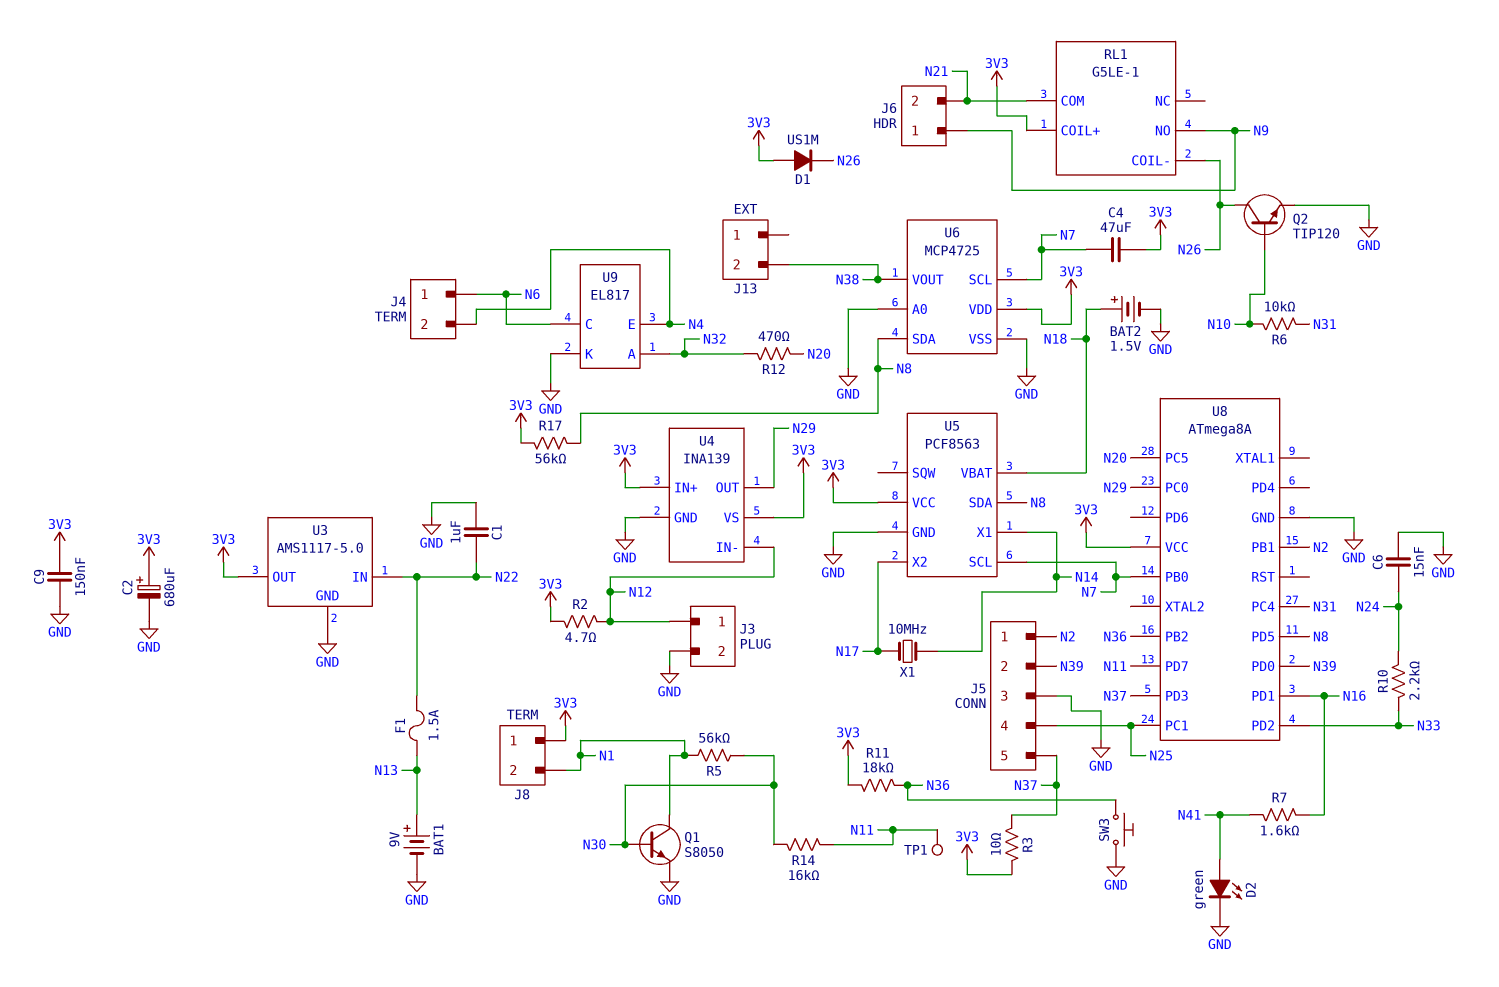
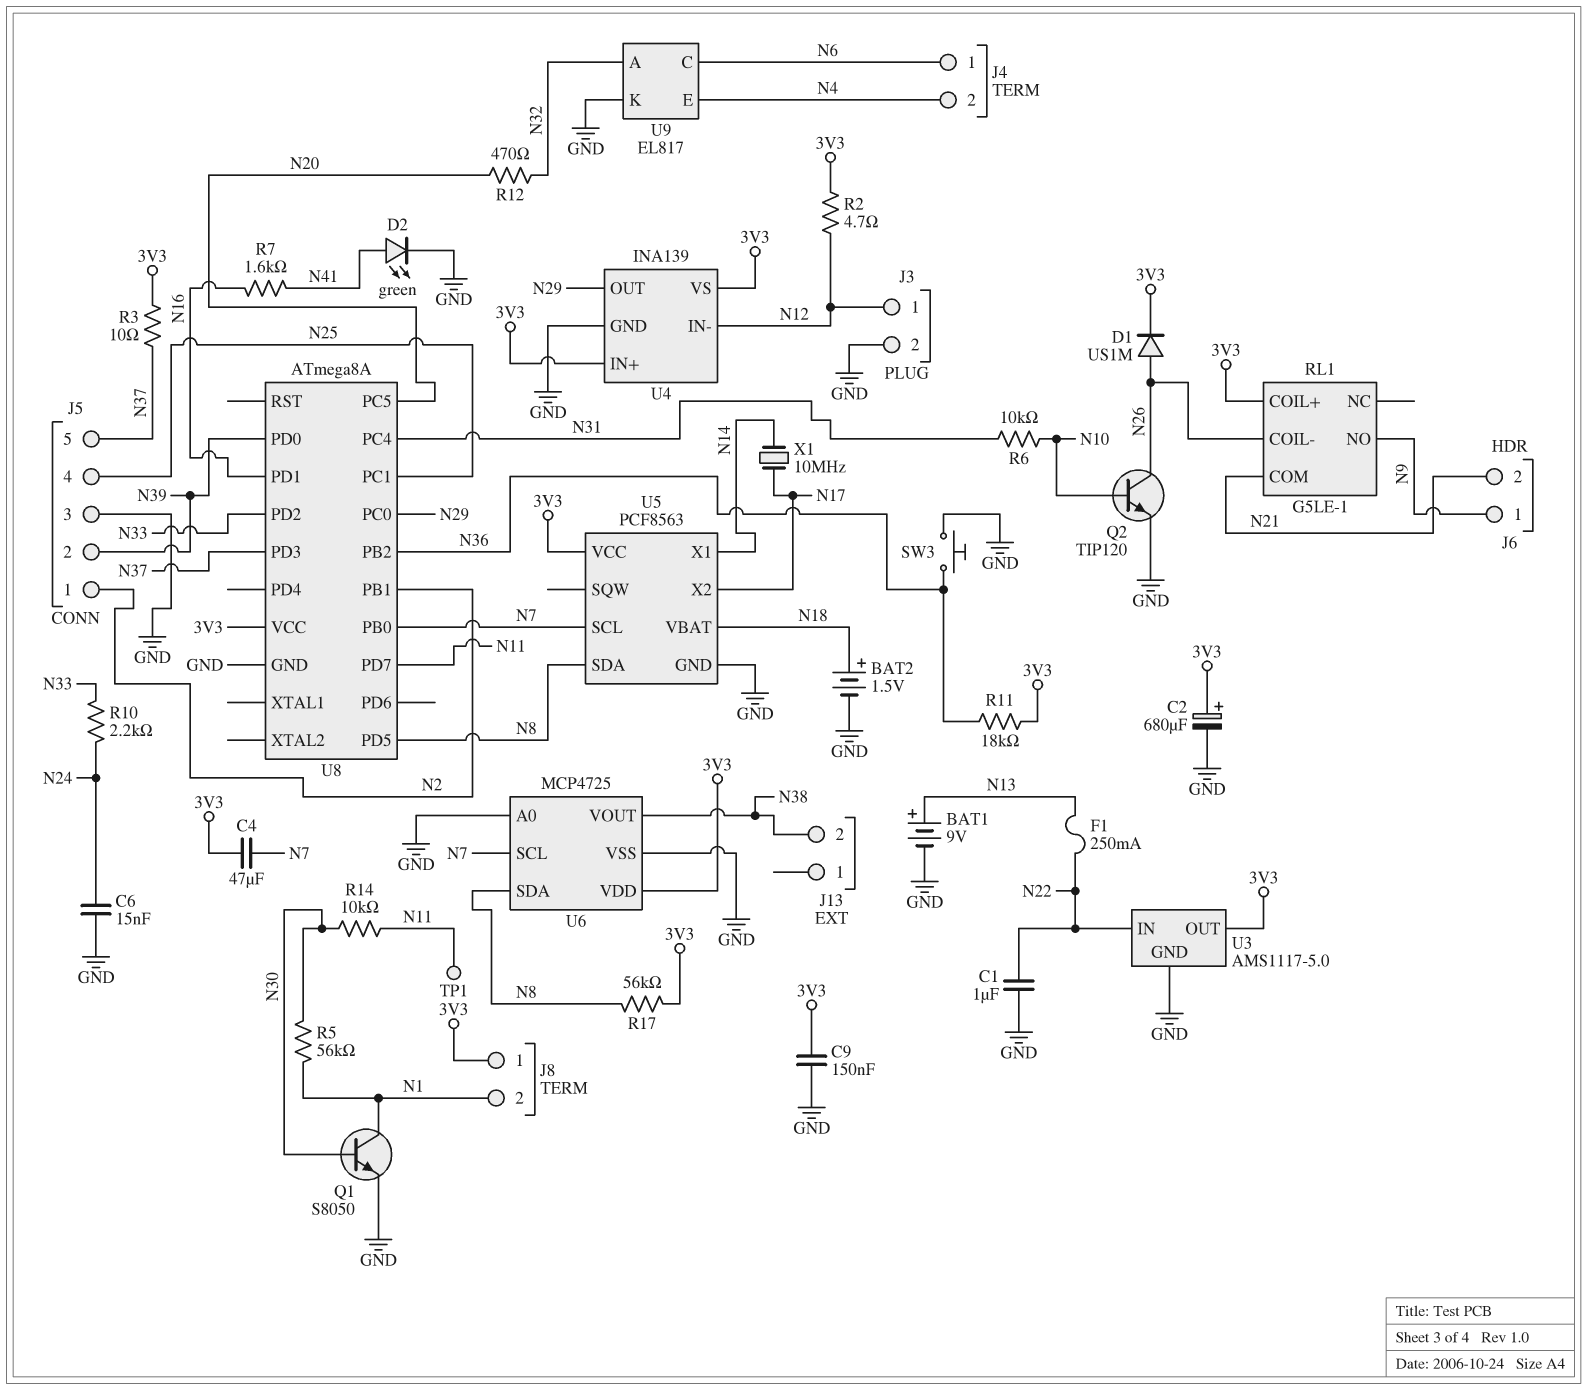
D1: diode US1M (A 3V3, K N26) -> diode US1M (A N26, K 3V3)
F1: 1.5A (N13, N22) -> 250mA (N13, N22)
R14: 16k (N11, N30) -> 10k (N11, N30)

